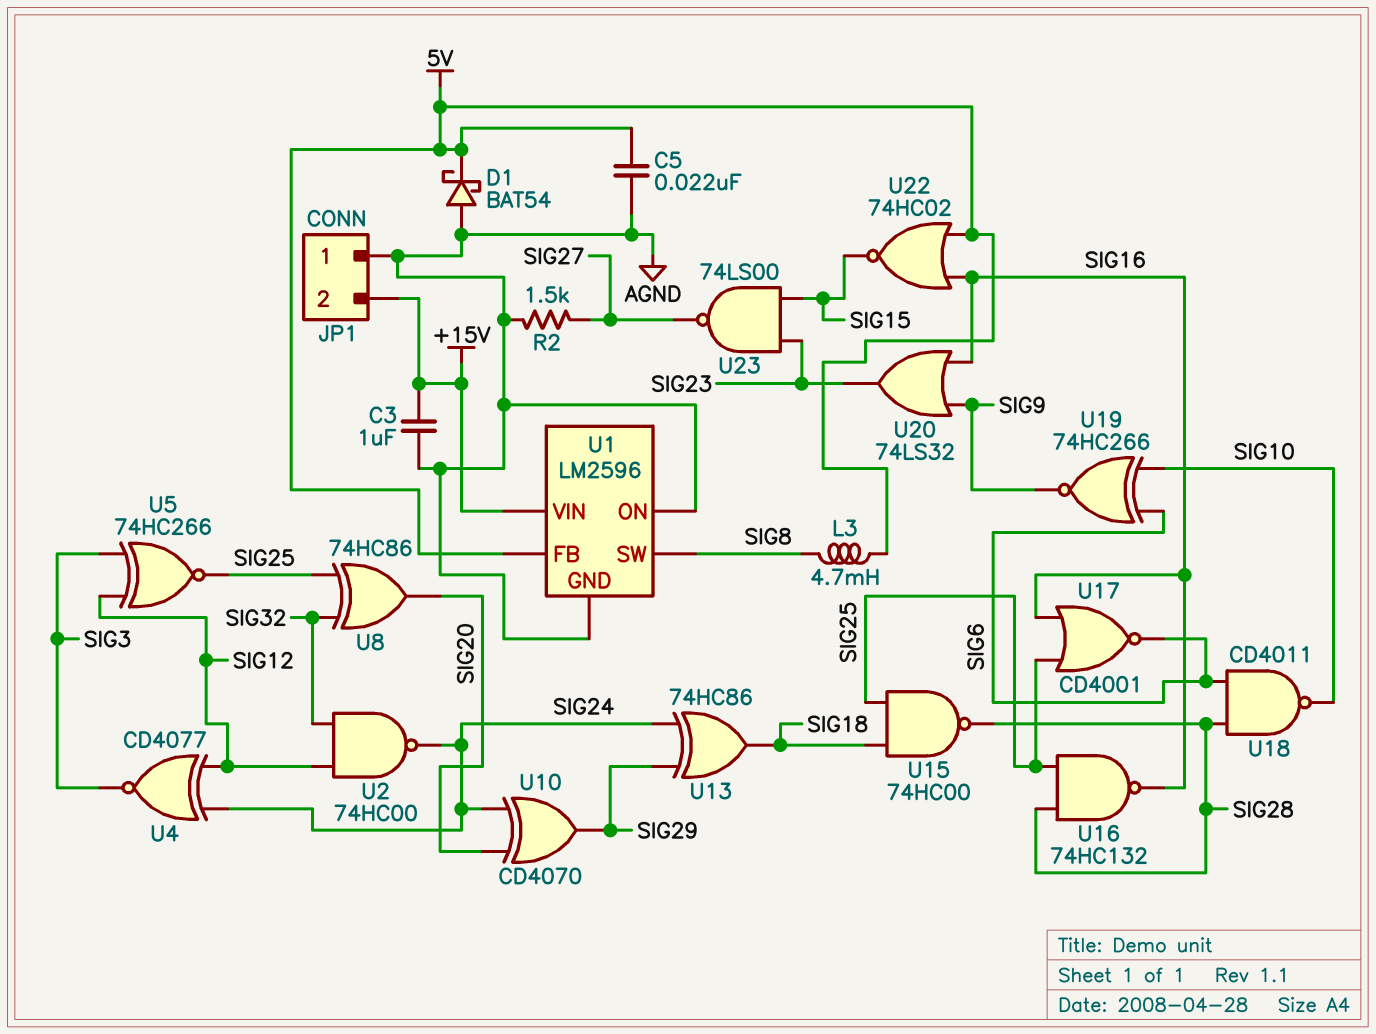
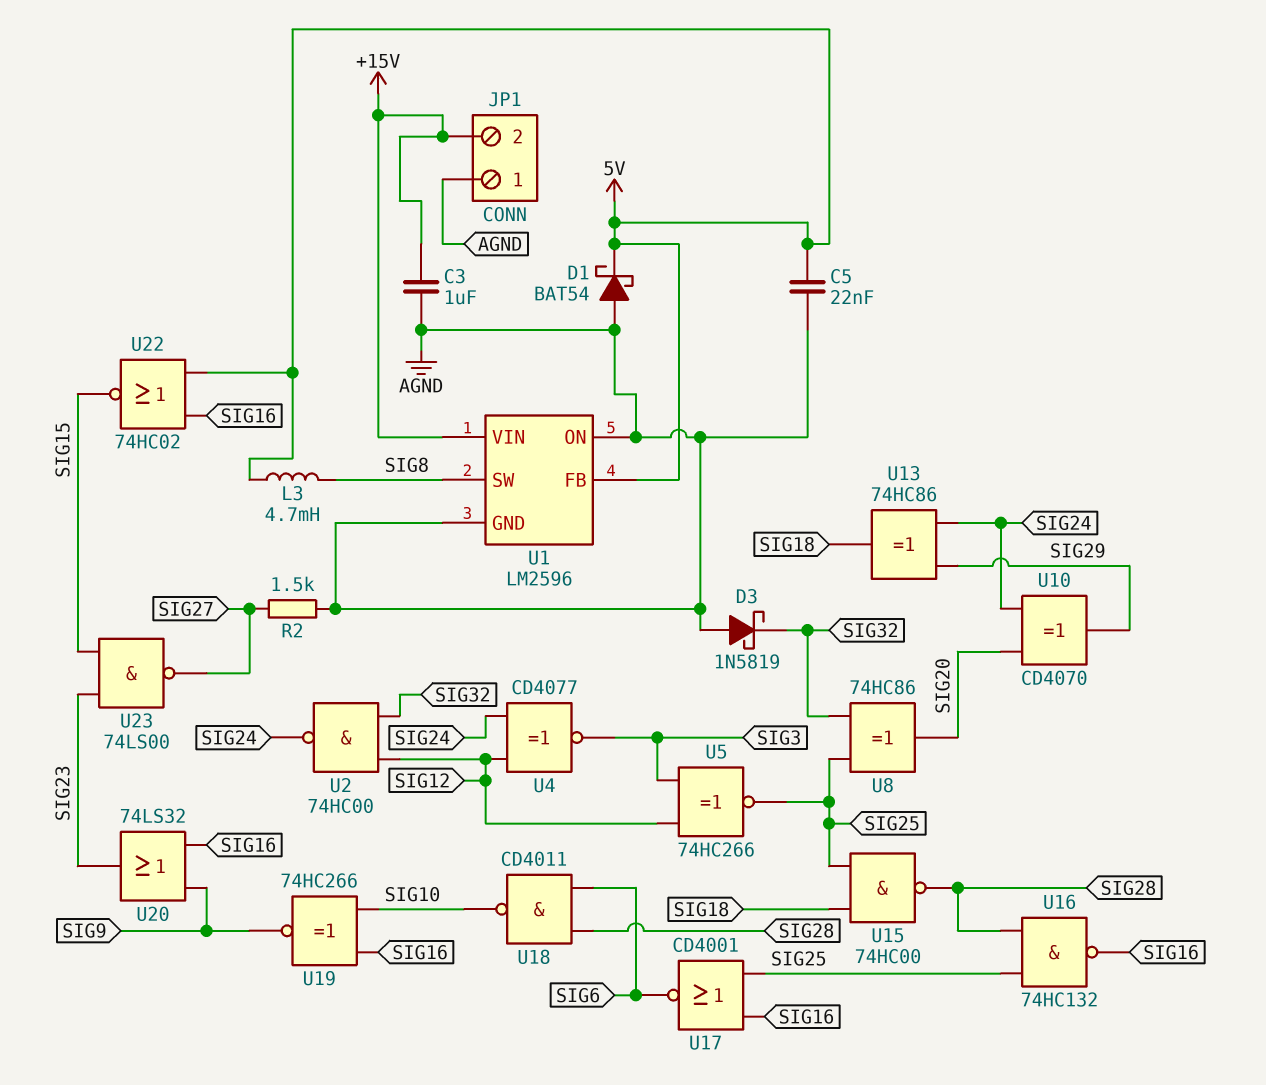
D3: none -> schottky 1N5819 (A AGND, K SIG32)
U19: XNOR 74HC266 (in SIG6, in SIG10, out SIG9) -> XNOR 74HC266 (in SIG10, in SIG16, out SIG9)

